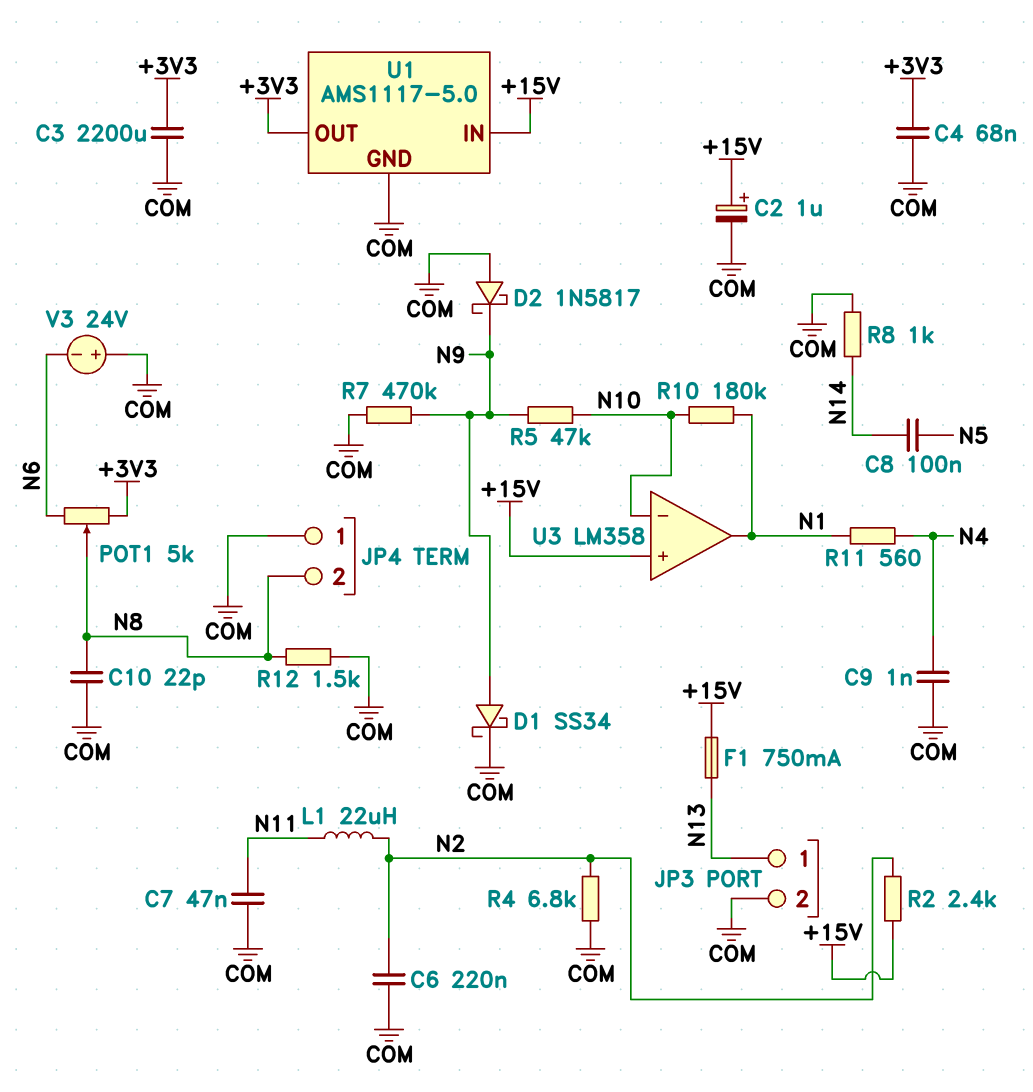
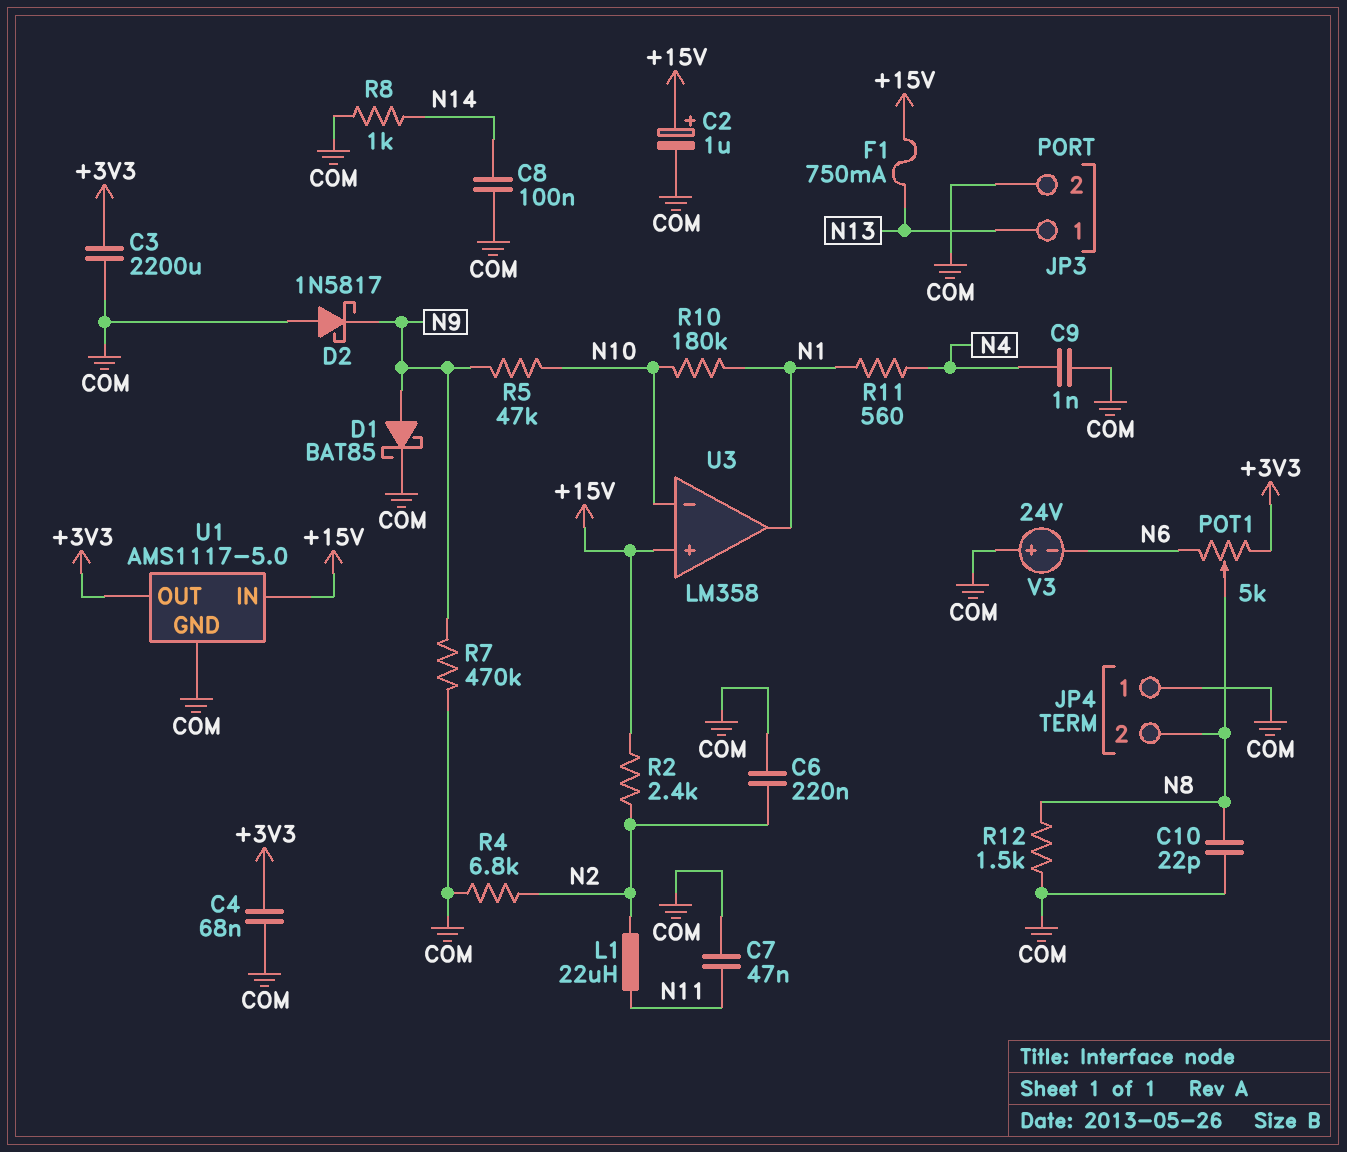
C8: 100nF (N5, N14) -> 100nF (COM, N14)
D1: schottky SS34 (A N9, K COM) -> schottky BAT85 (A N9, K COM)

